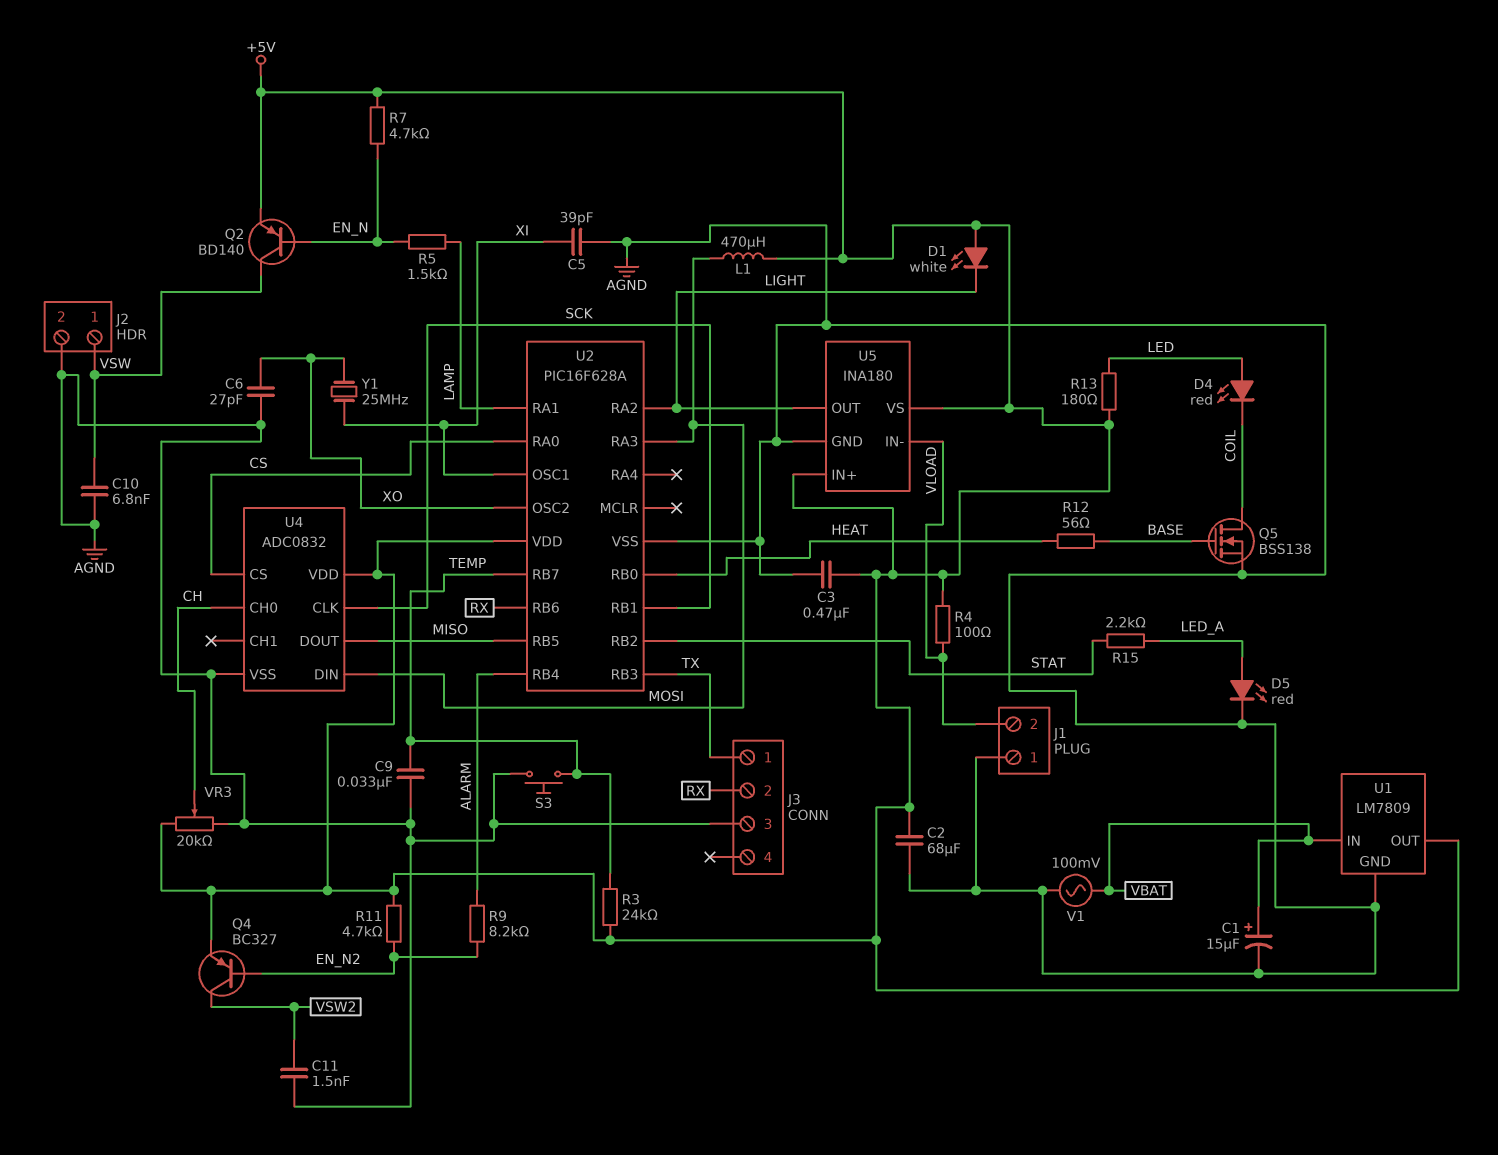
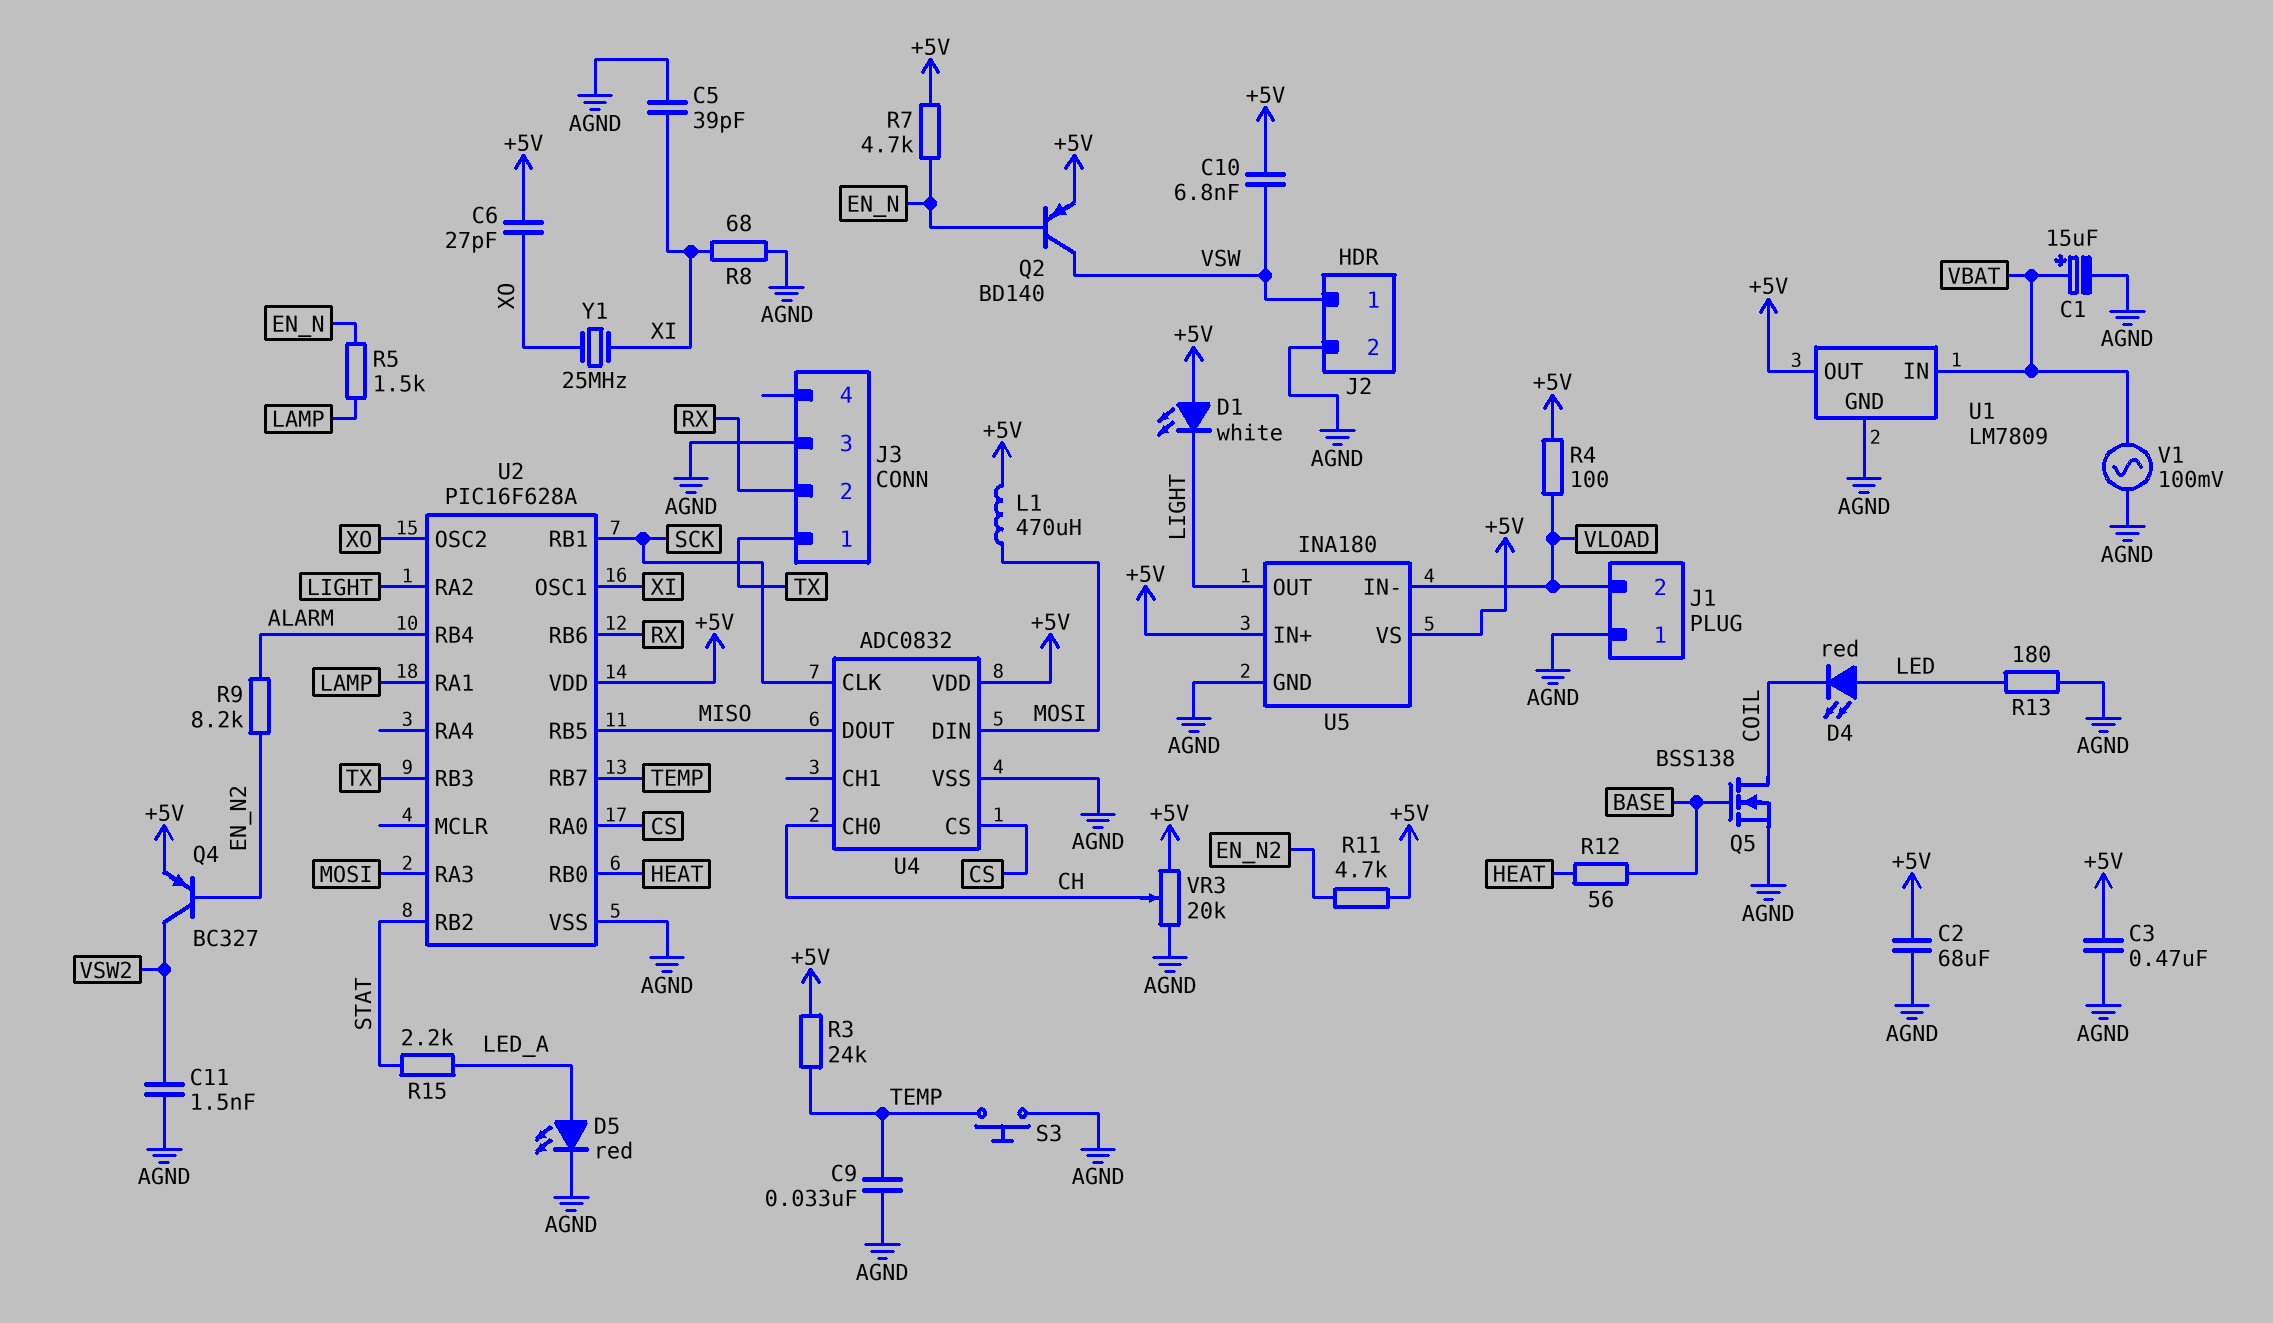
C6: 27pF (AGND, XO) -> 27pF (+5V, XO)
C10: 6.8nF (AGND, VSW) -> 6.8nF (+5V, VSW)
R8: none -> 68 (AGND, XI)
R13: 180 (+5V, LED) -> 180 (AGND, LED)

